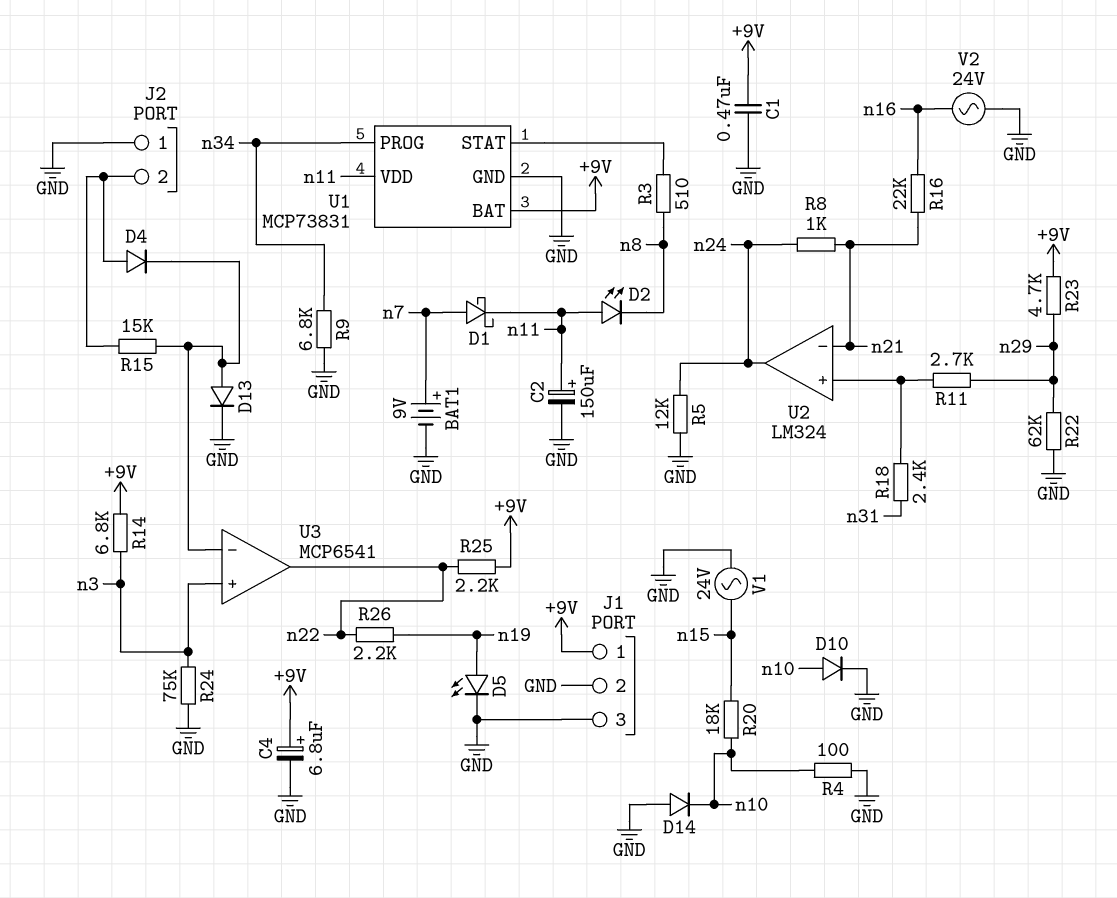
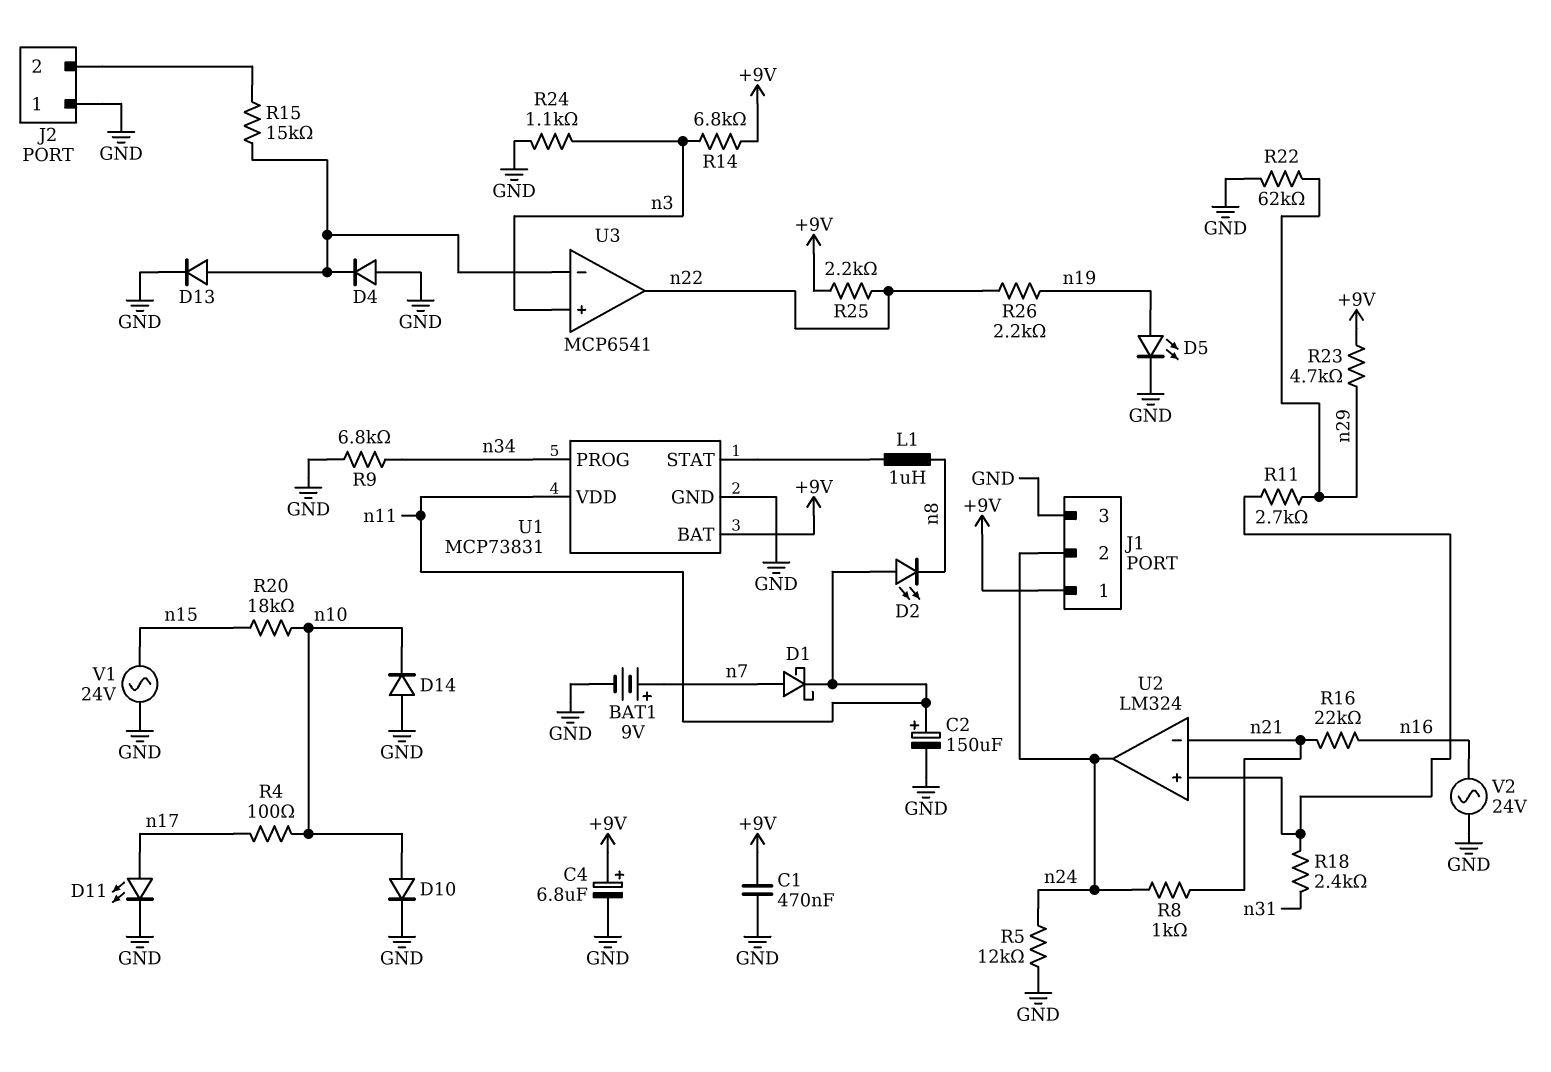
D4: diode (A J2/2, K U3/in-) -> diode (A GND, K U3/in-)
D11: none -> LED (A n17, K GND)
J1 pin 2: GND -> n24
L1: none -> 1uH (U1/STAT, n8)
R3: 510 (U1/STAT, n8) -> none
R4: 100 (GND, n10) -> 100 (n10, n17)
R24: 75k (GND, n3) -> 1.1k (GND, n3)

